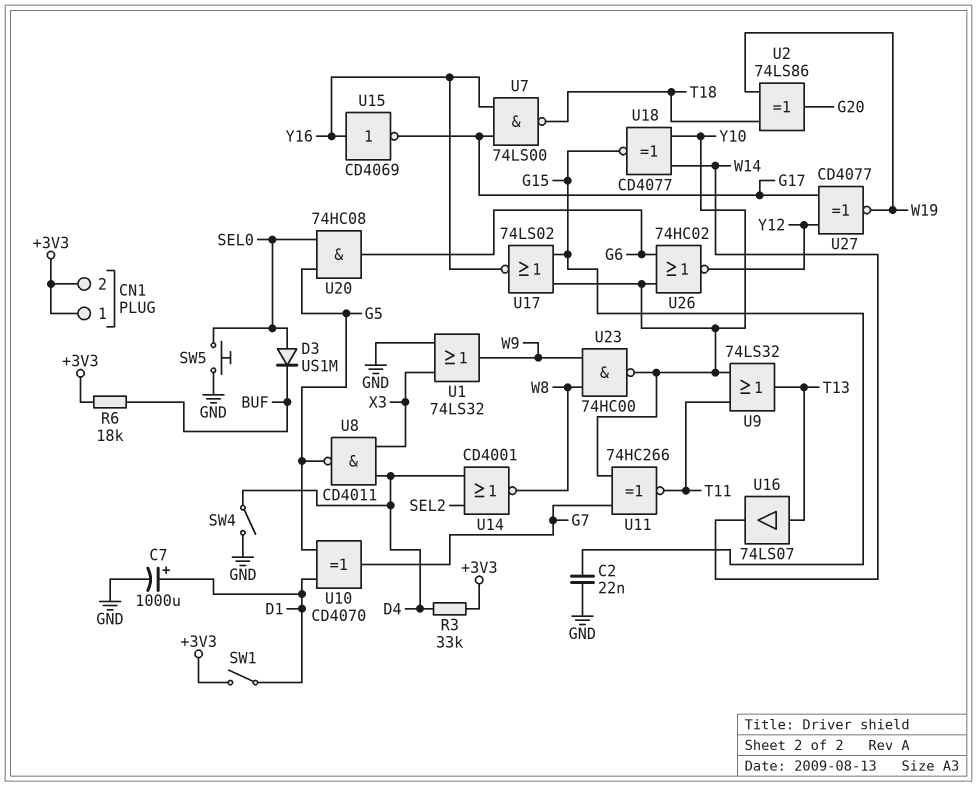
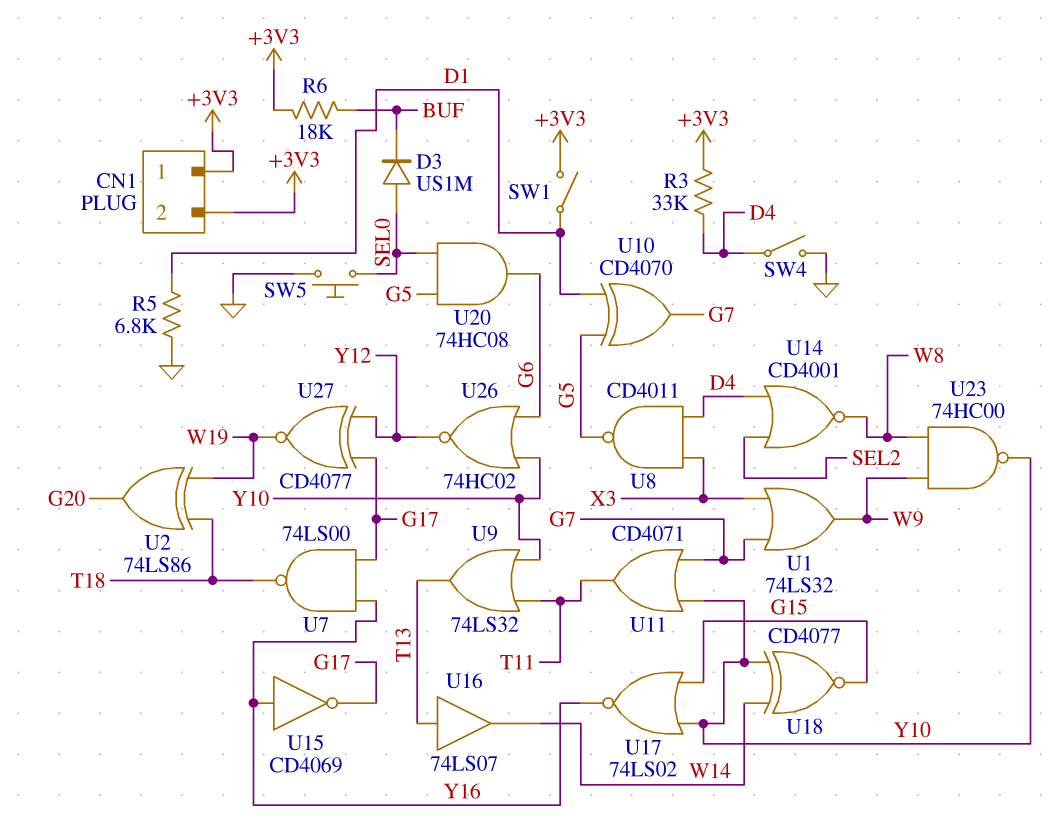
C2: 22nF (G15, GND) -> none
C7: 1000uF (plus D1, minus GND) -> none
R5: none -> 6.8k (D1, GND)
U1: OR 74LS32 (in GND, in X3, out W9) -> OR 74LS32 (in G7, in X3, out W9)
U11: XNOR 74HC266 (in G7, in Y10, out T11) -> OR CD4071 (in G7, in Y10, out T11)

